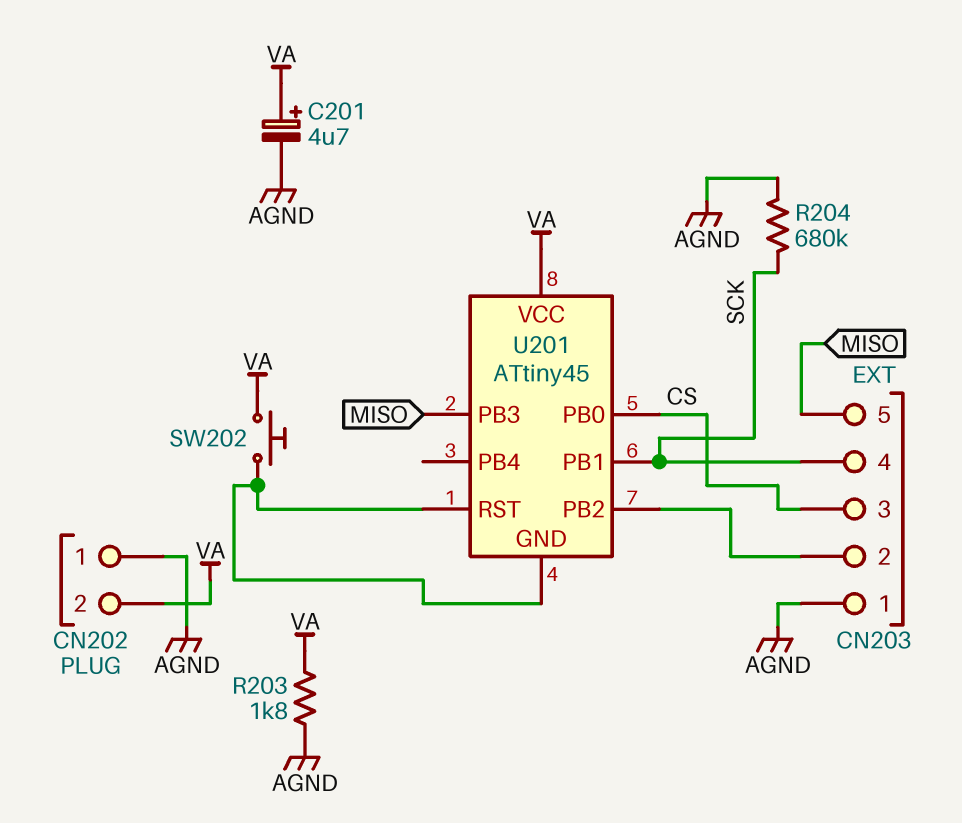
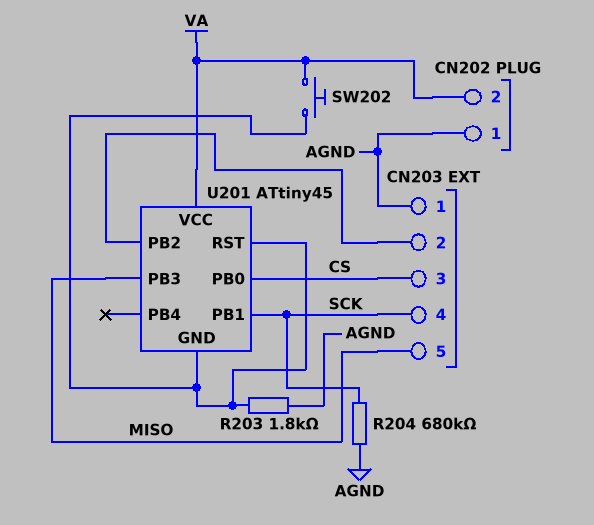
C201: 4.7uF (plus VA, minus AGND) -> none
R203: 1.8k (AGND, VA) -> 1.8k (AGND, U201/GND)

